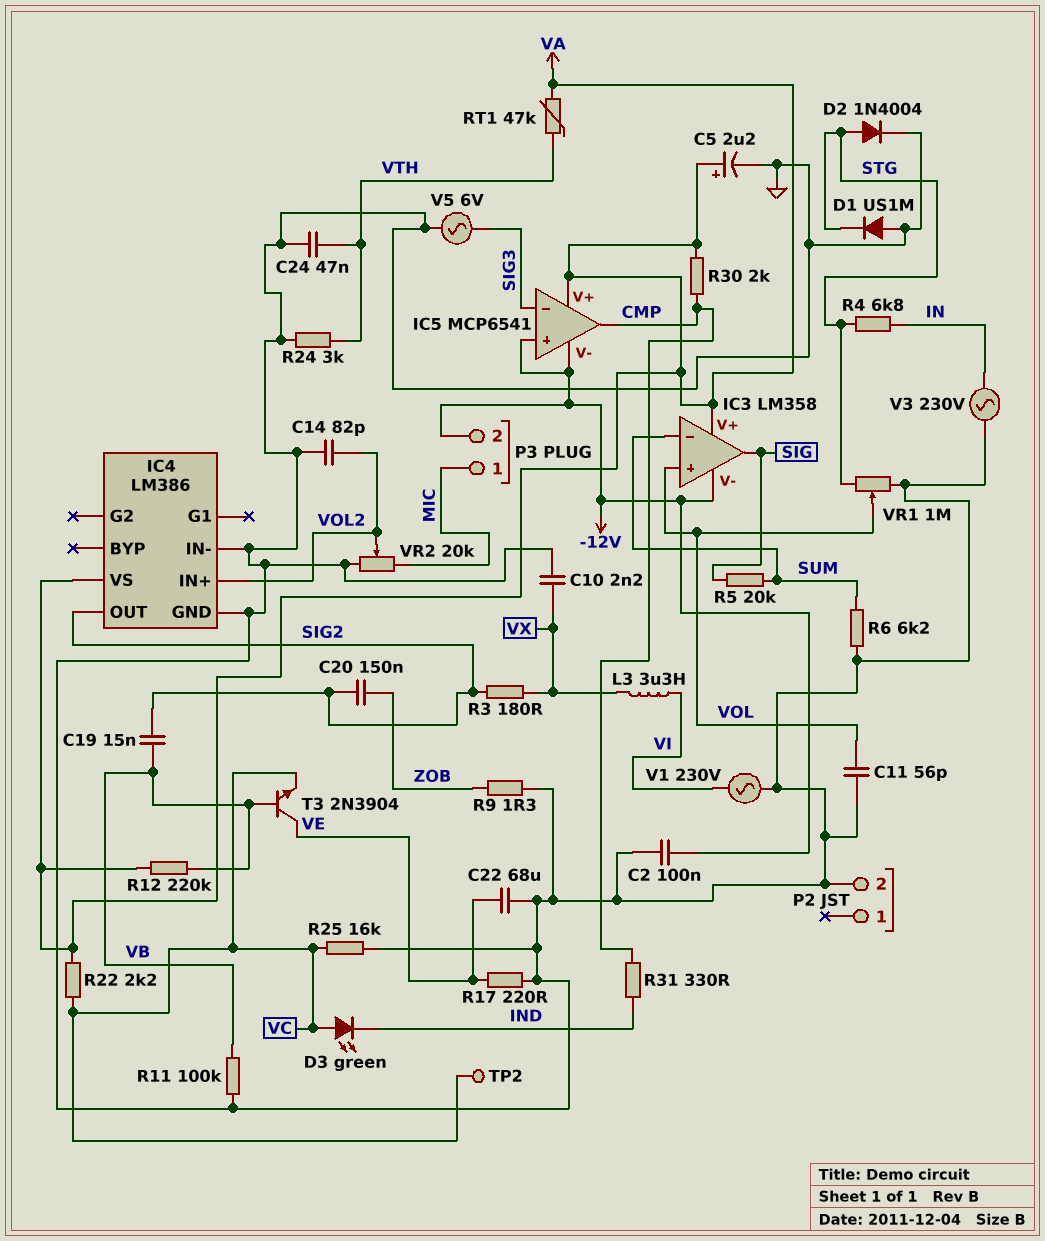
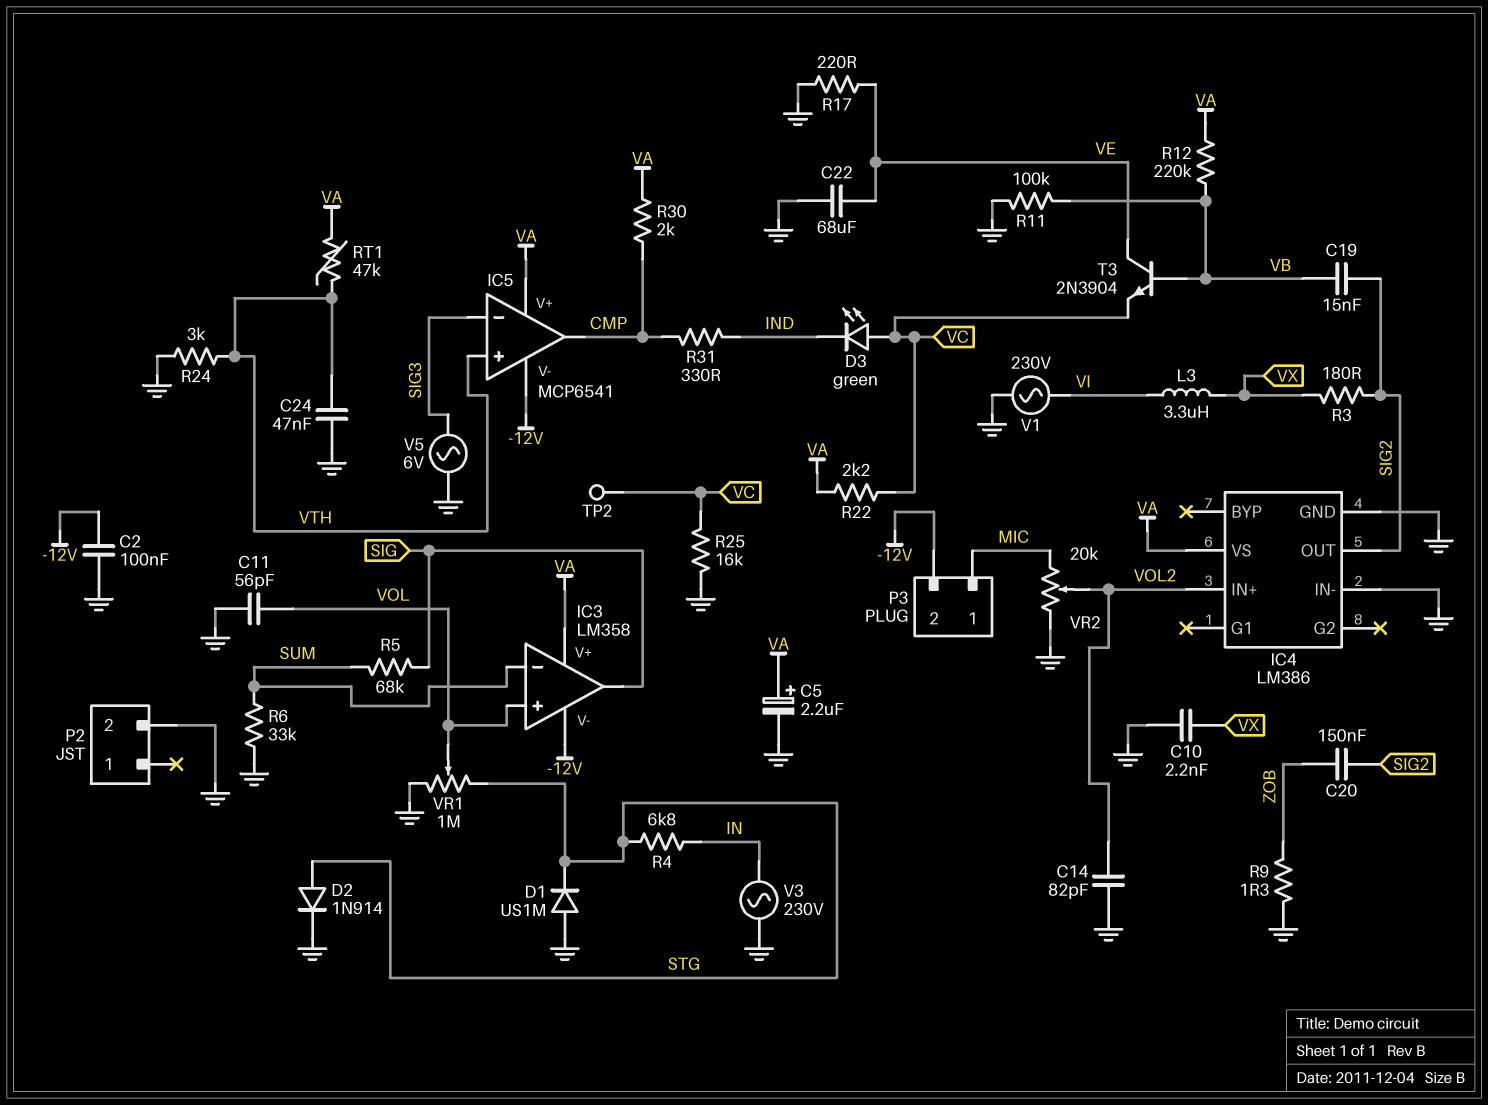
D2: diode 1N4004 (A STG, K GND) -> diode 1N914 (A STG, K GND)
IC5 pin in+: -12V -> VTH
R5: 20k (SIG, SUM) -> 68k (SIG, SUM)
R6: 6.2k (GND, SUM) -> 33k (GND, SUM)

